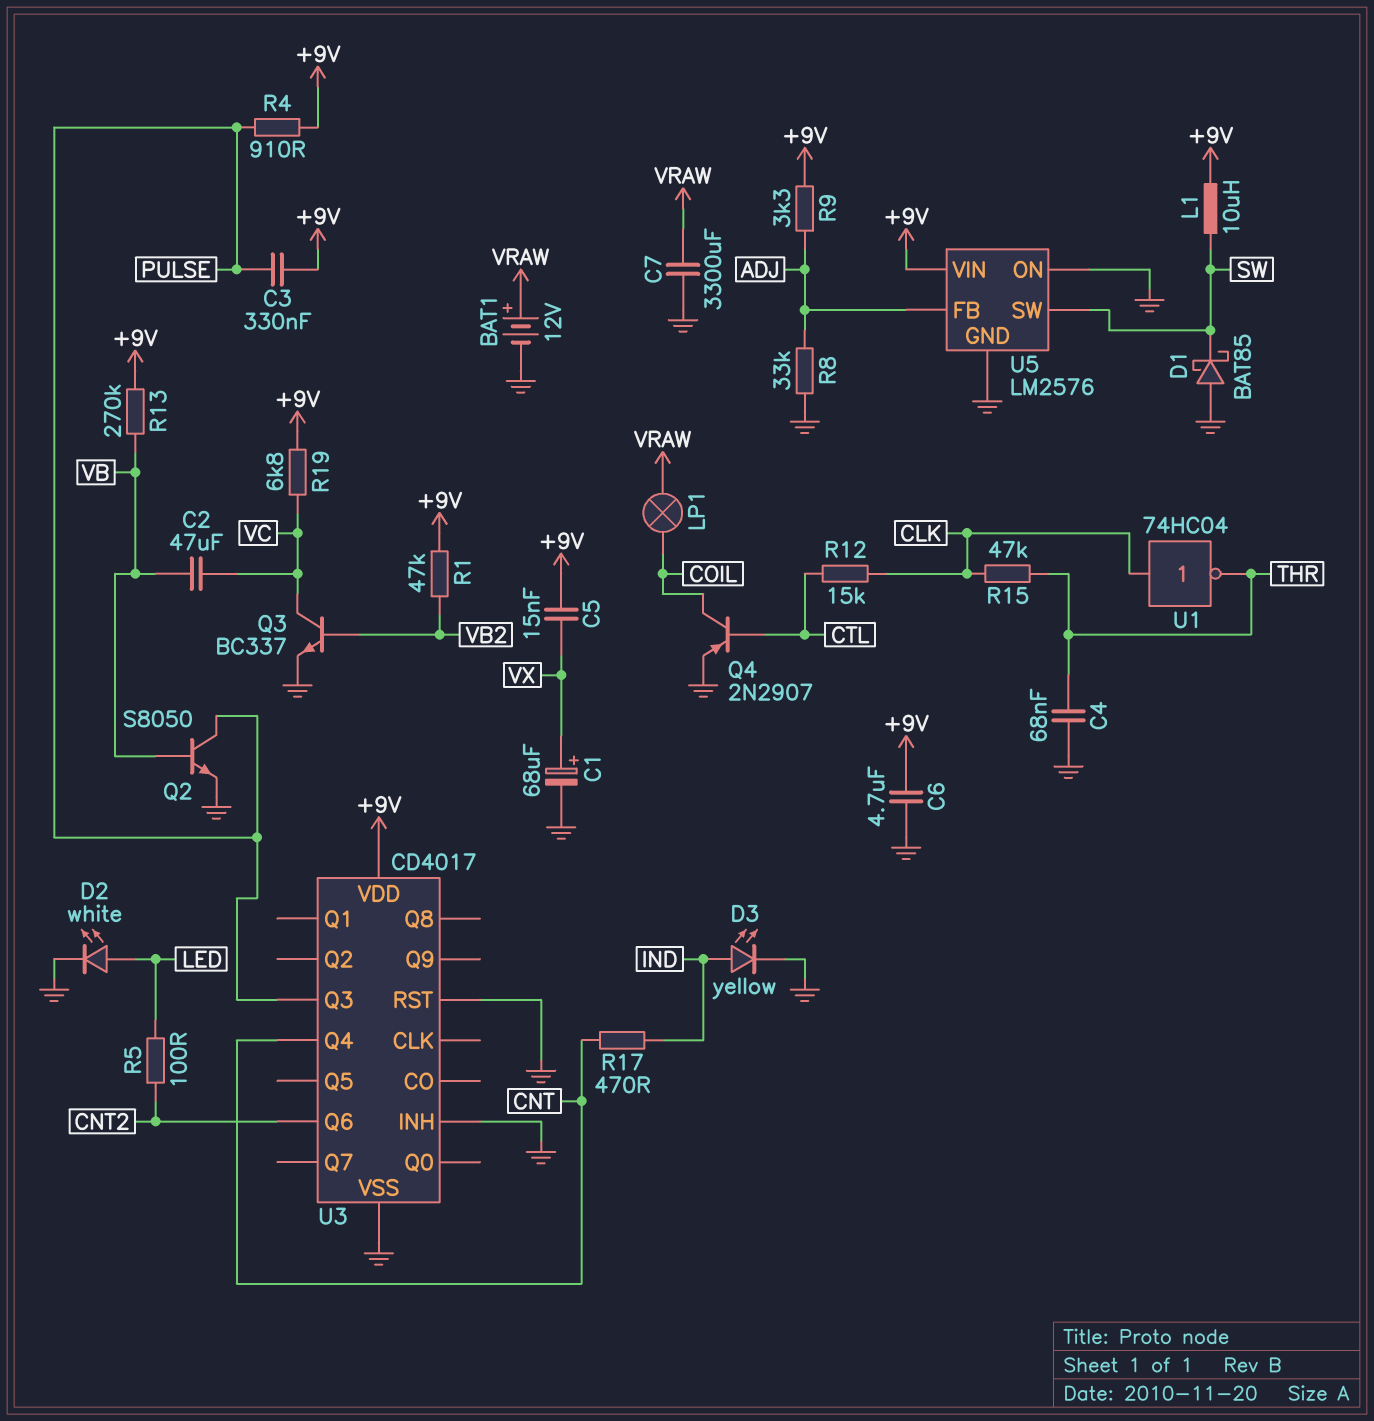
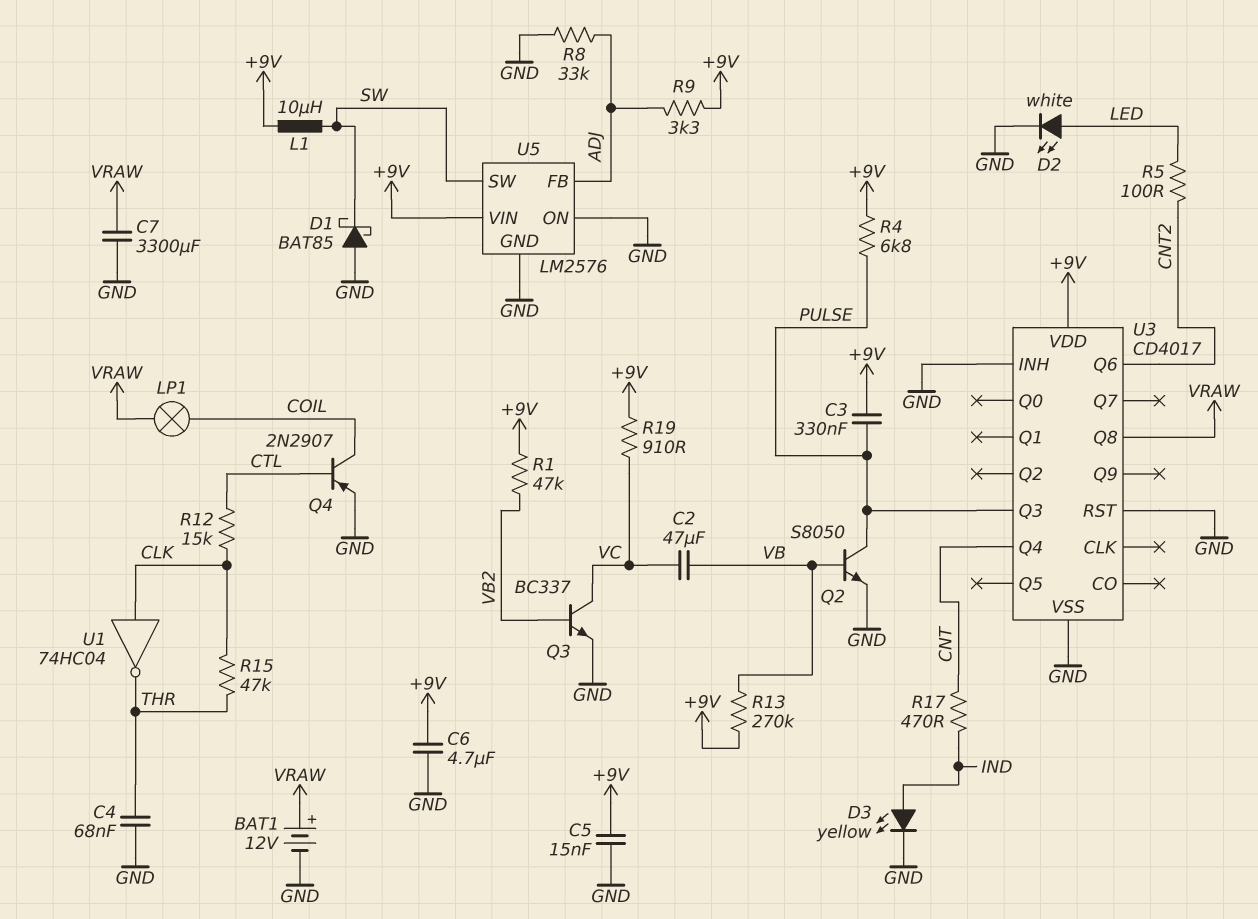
C1: 68uF (plus VX, minus GND) -> none
C5: 15nF (+9V, VX) -> 15nF (+9V, GND)
R4: 910 (+9V, PULSE) -> 6.8k (+9V, PULSE)
R19: 6.8k (+9V, VC) -> 910 (+9V, VC)
U3 pin Q8: none -> VRAW

